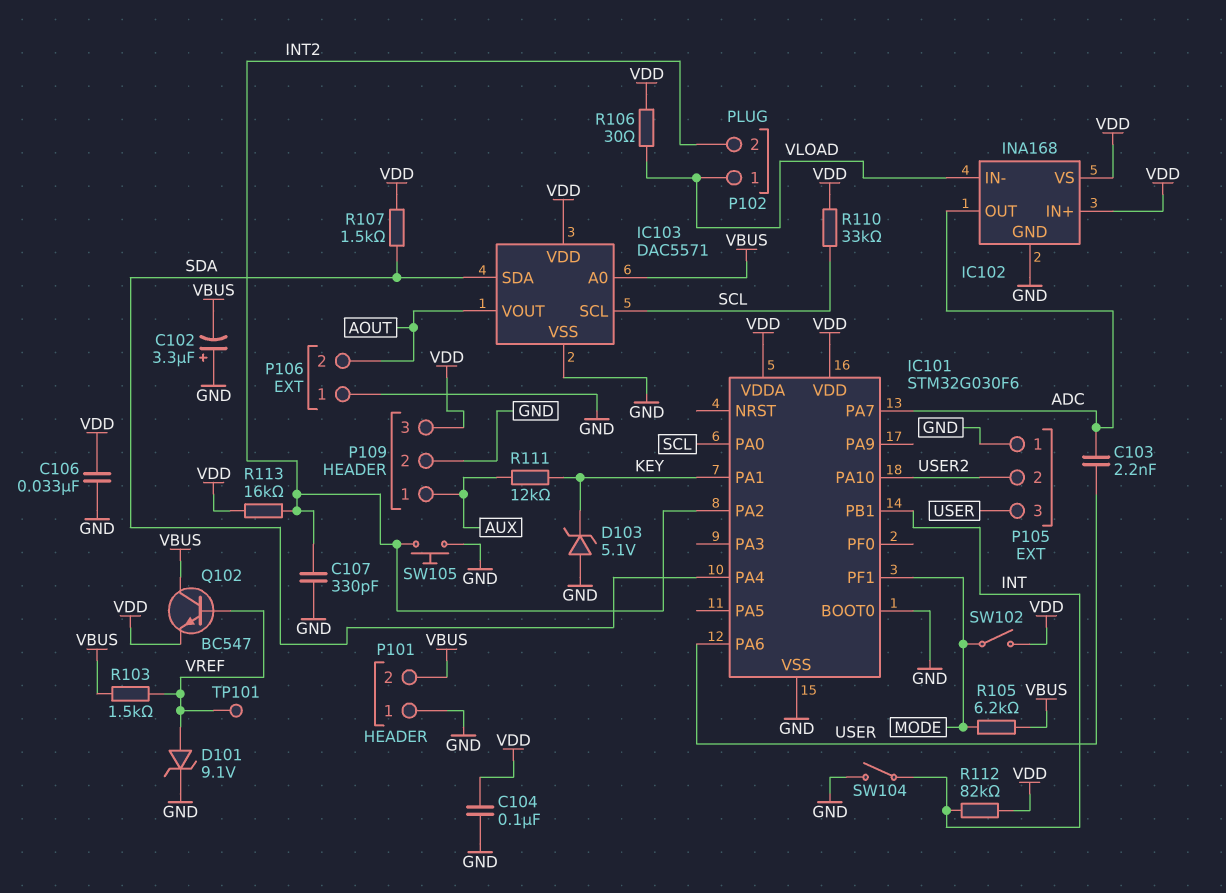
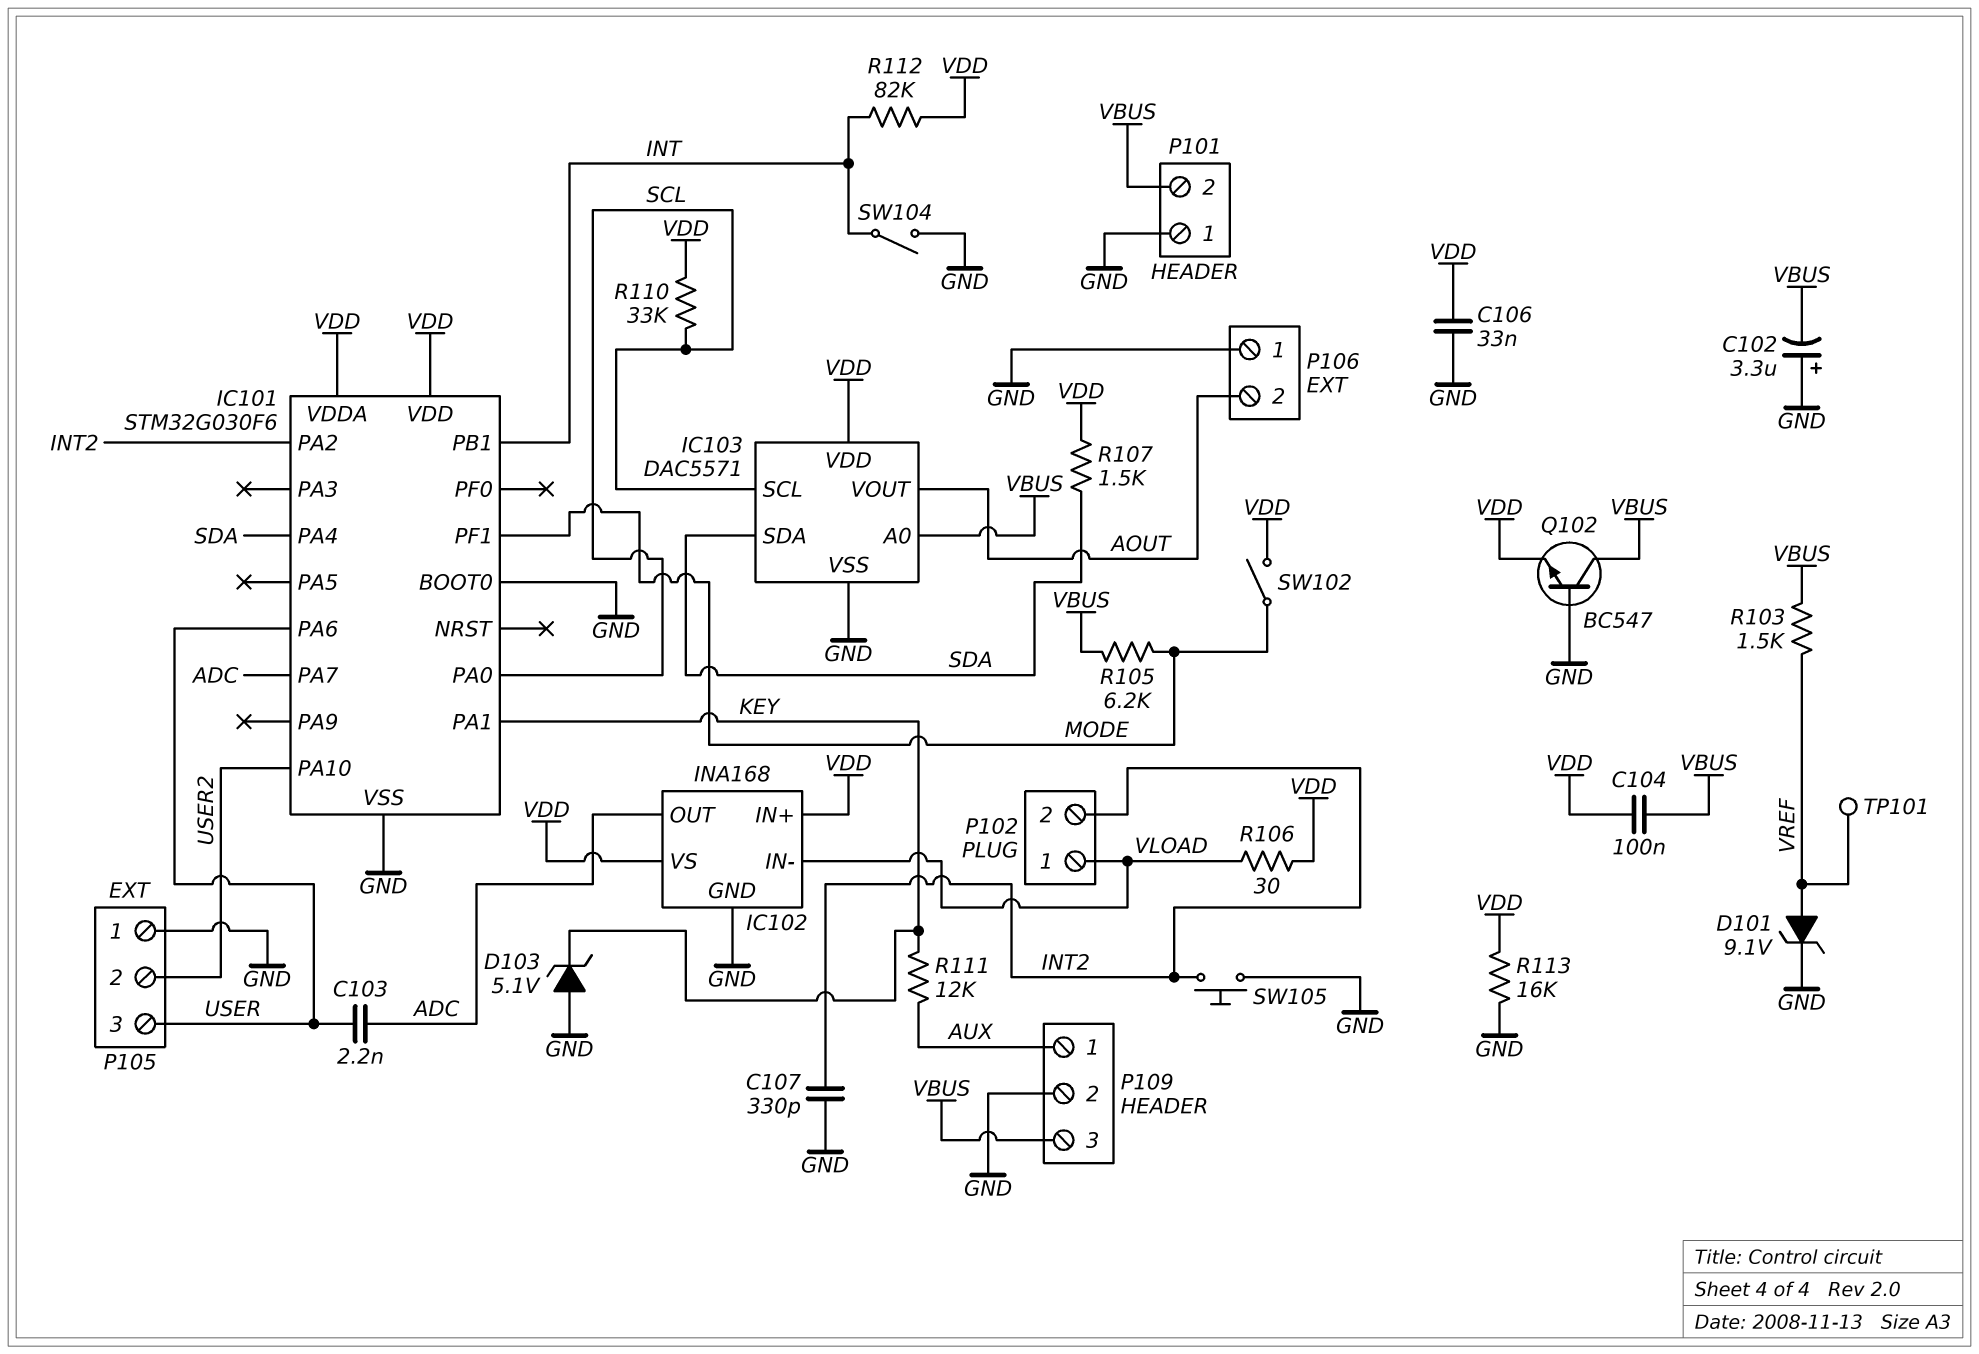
C104: 100nF (GND, VDD) -> 100nF (VBUS, VDD)
P109 pin 3: VDD -> VBUS
Q102: NPN BC547 (B VREF, C VBUS, E VDD) -> NPN BC547 (B GND, C VBUS, E VDD)
R113: 16k (INT2, VDD) -> 16k (GND, VDD)

